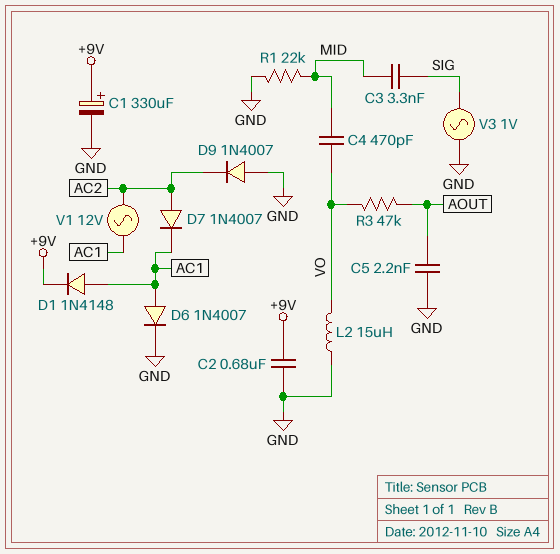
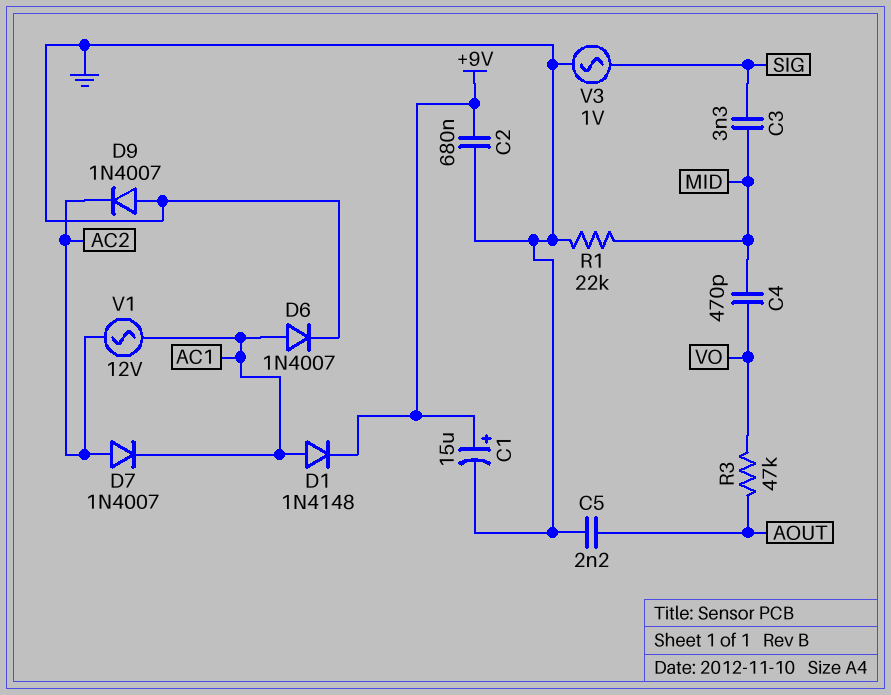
C1: 330uF (plus +9V, minus GND) -> 15uF (plus +9V, minus GND)
L2: 15uH (GND, VO) -> none

